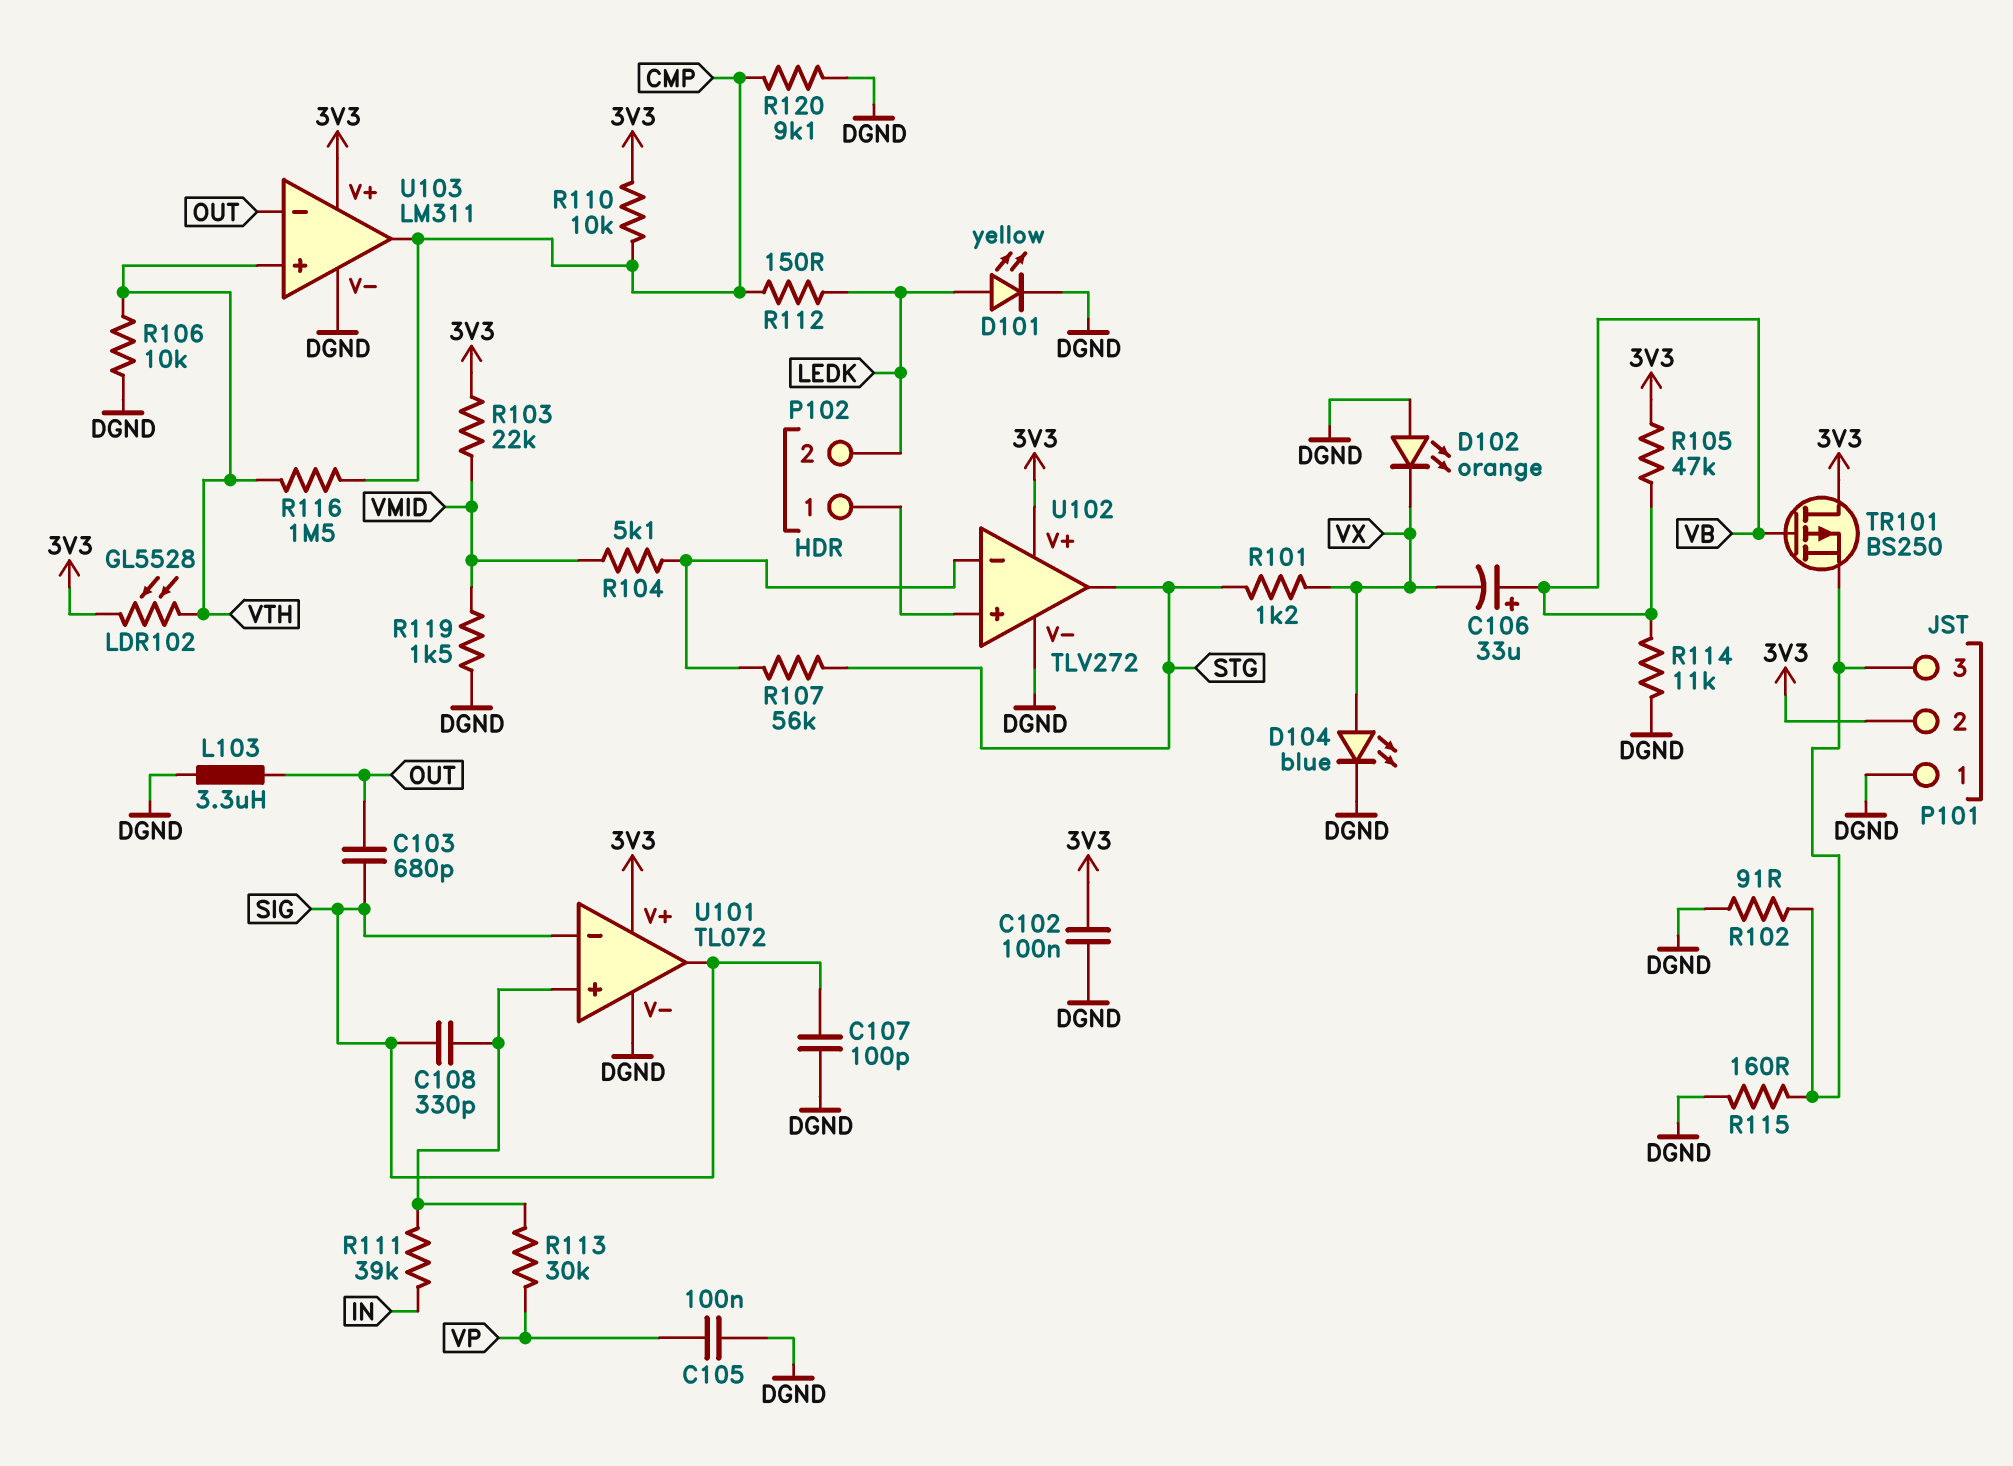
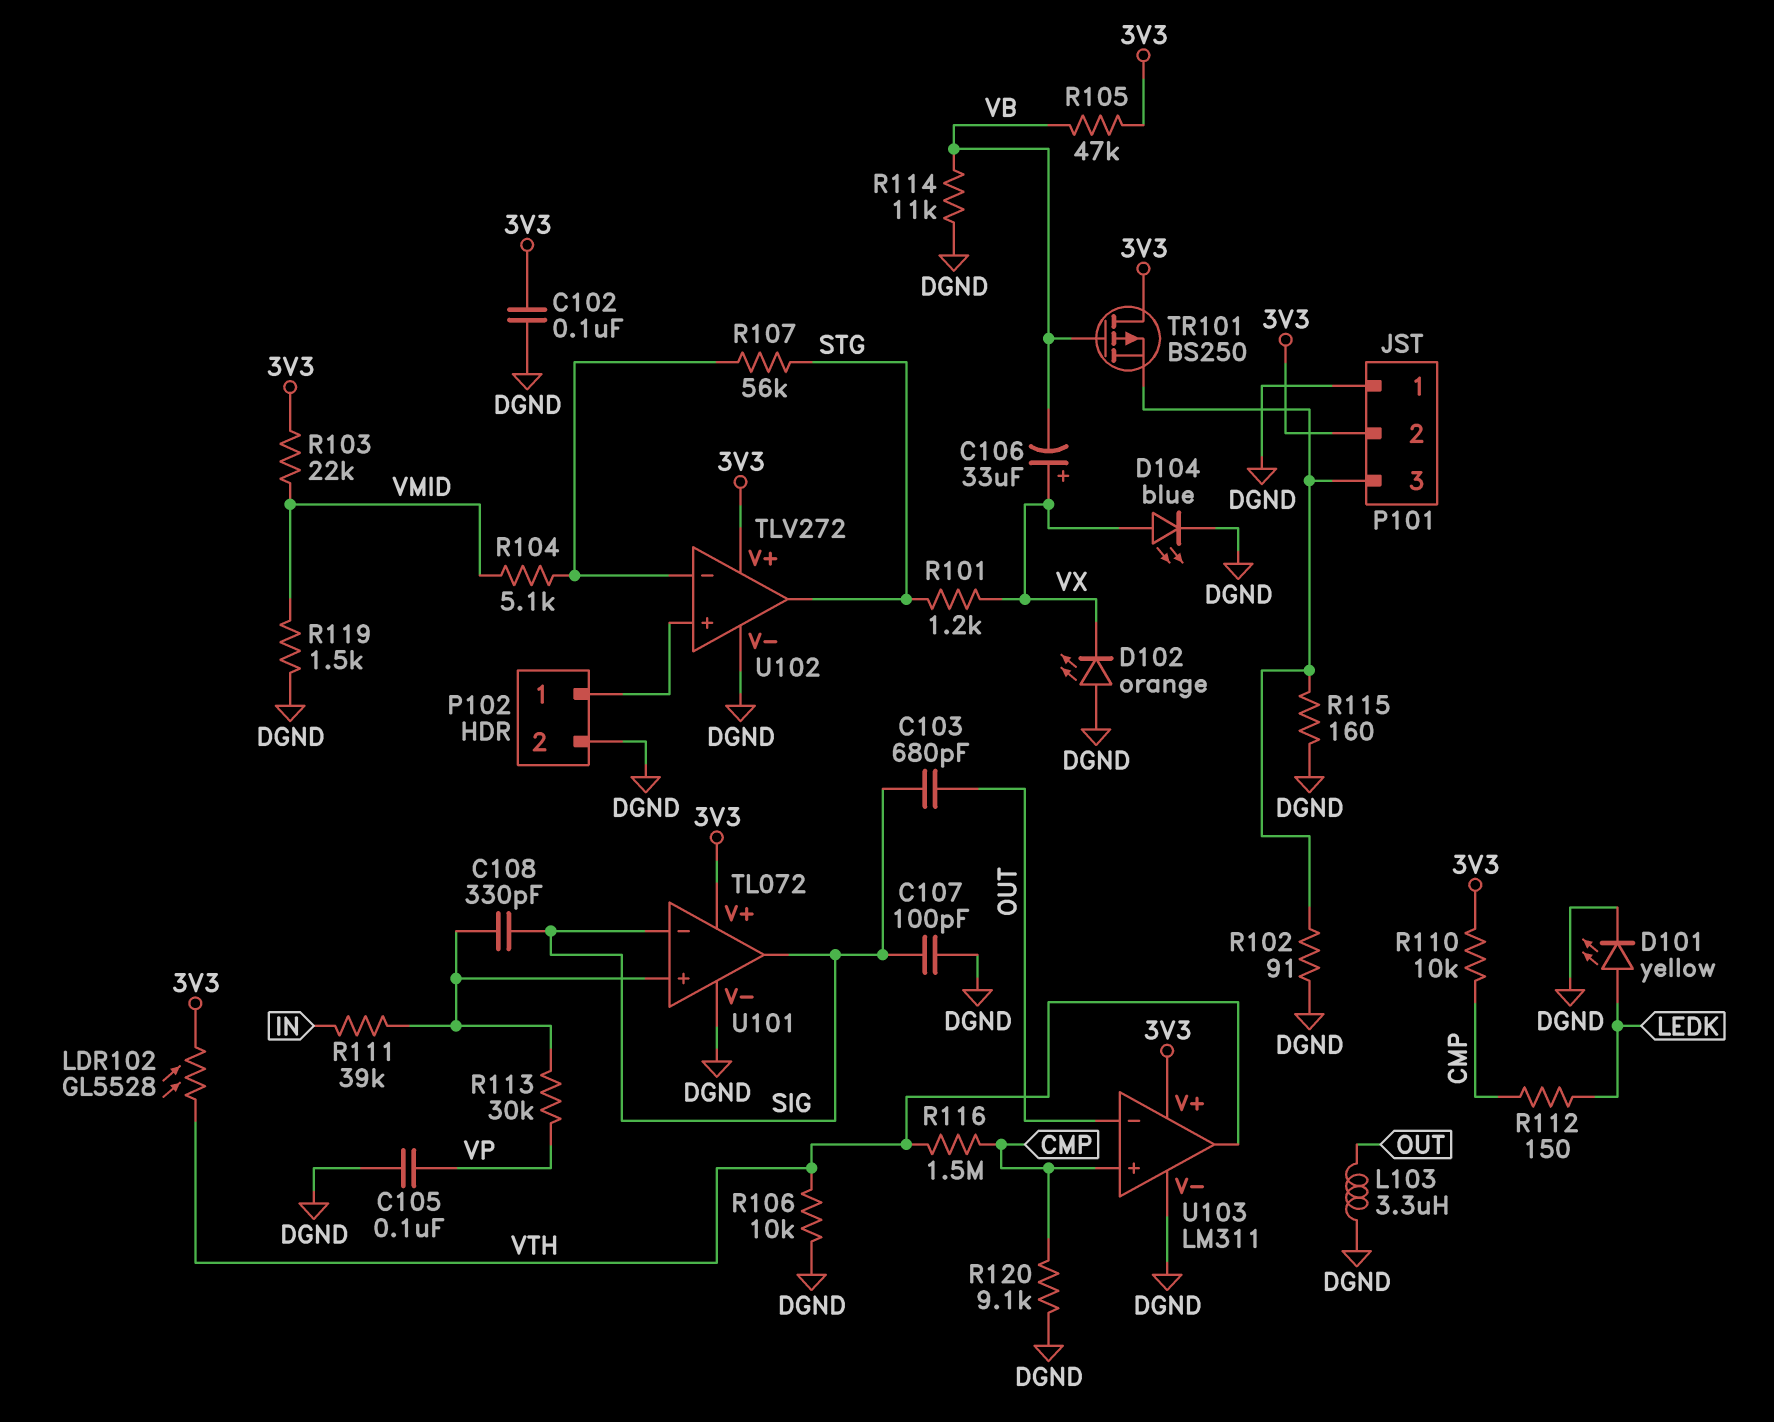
C106: 33uF (plus VB, minus VX) -> 33uF (plus VX, minus VB)
P102 pin 2: LEDK -> DGND
U103 pin in+: VTH -> CMP
U103 pin out: CMP -> VTH

